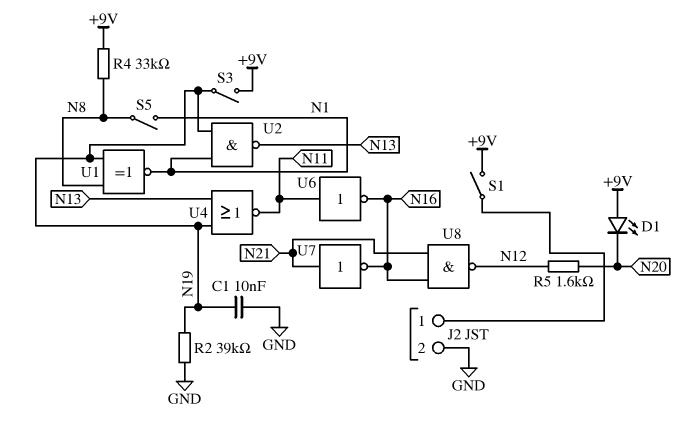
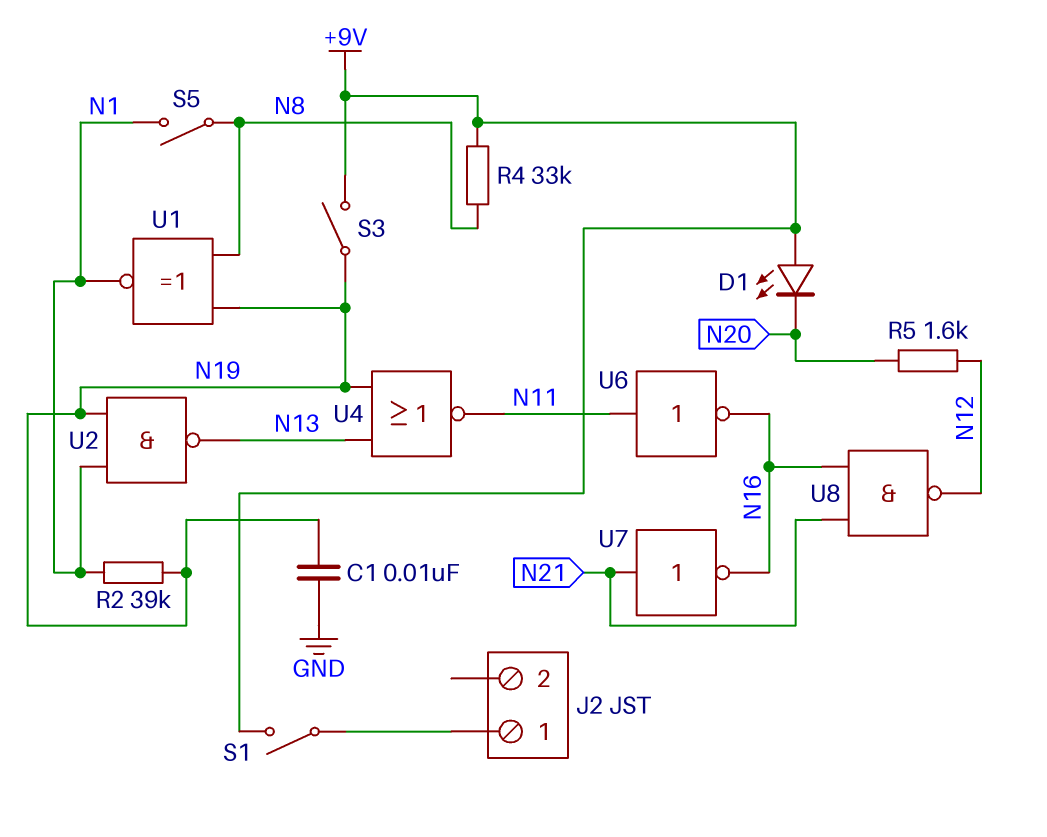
J2 pin 2: GND -> none
R2: 39k (GND, N19) -> 39k (N1, N19)

